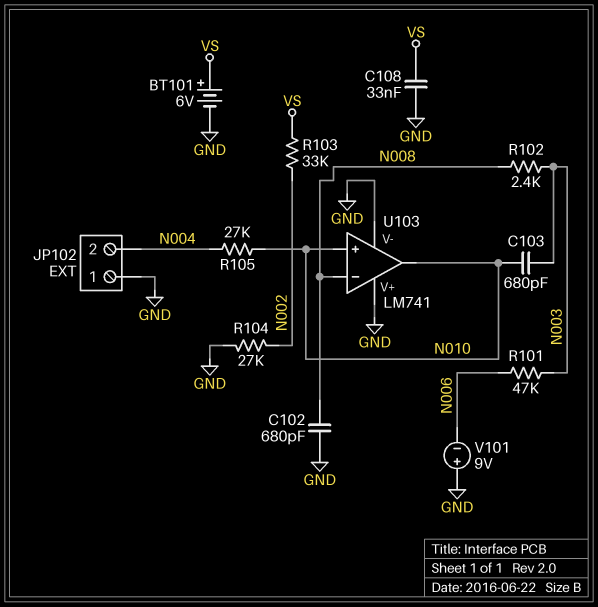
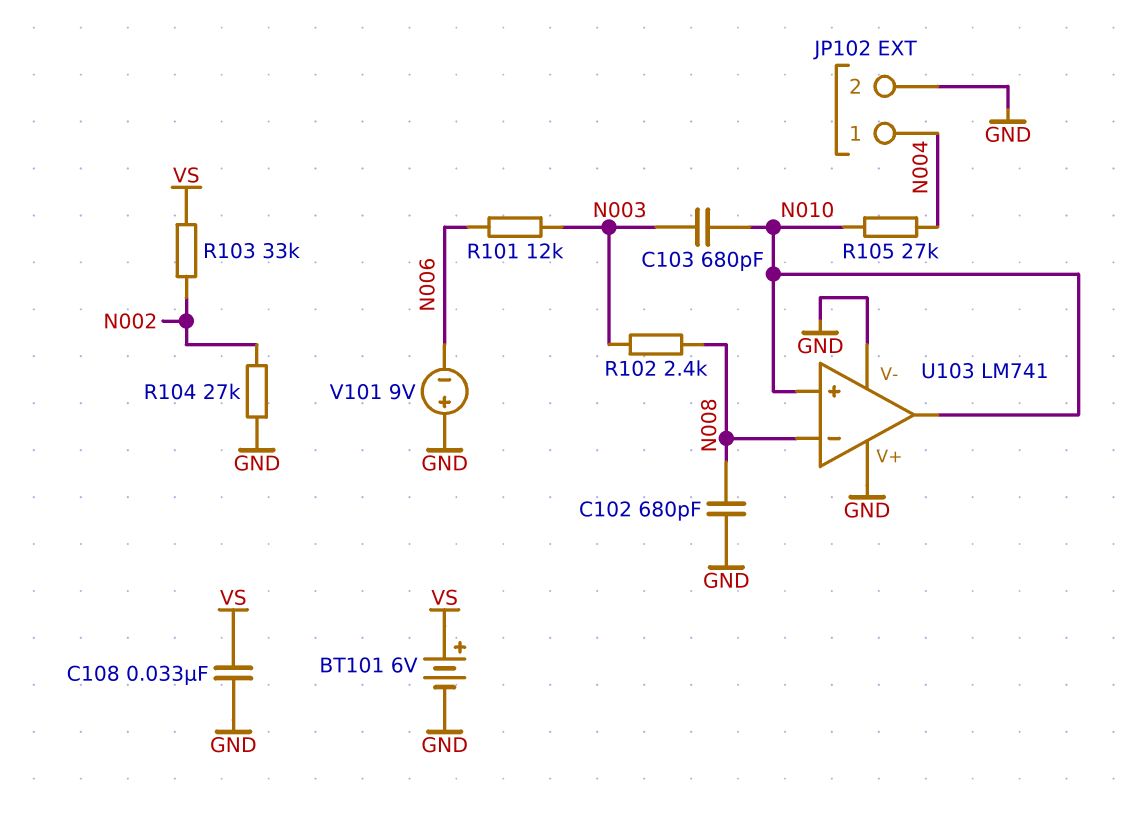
JP102 pin 1: GND -> N004
JP102 pin 2: N004 -> GND
R101: 47k (N003, N006) -> 12k (N003, N006)

